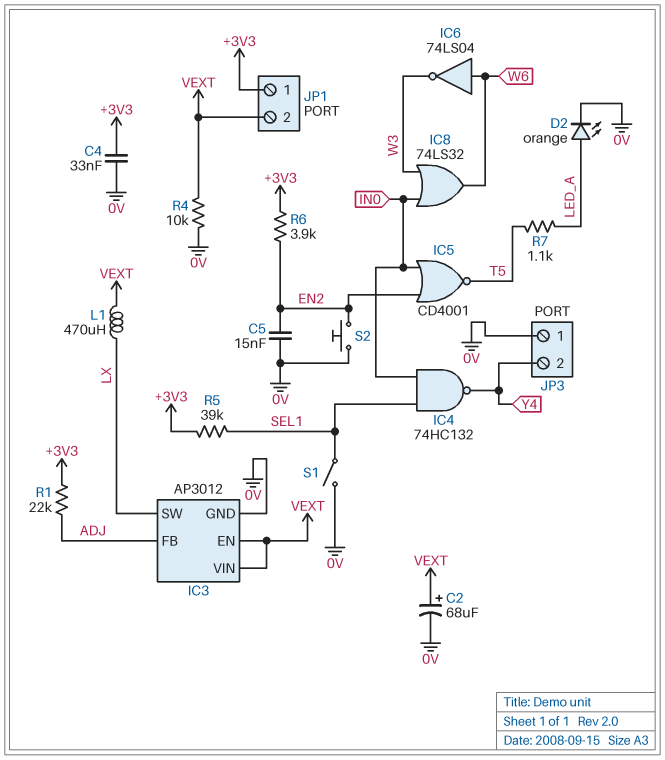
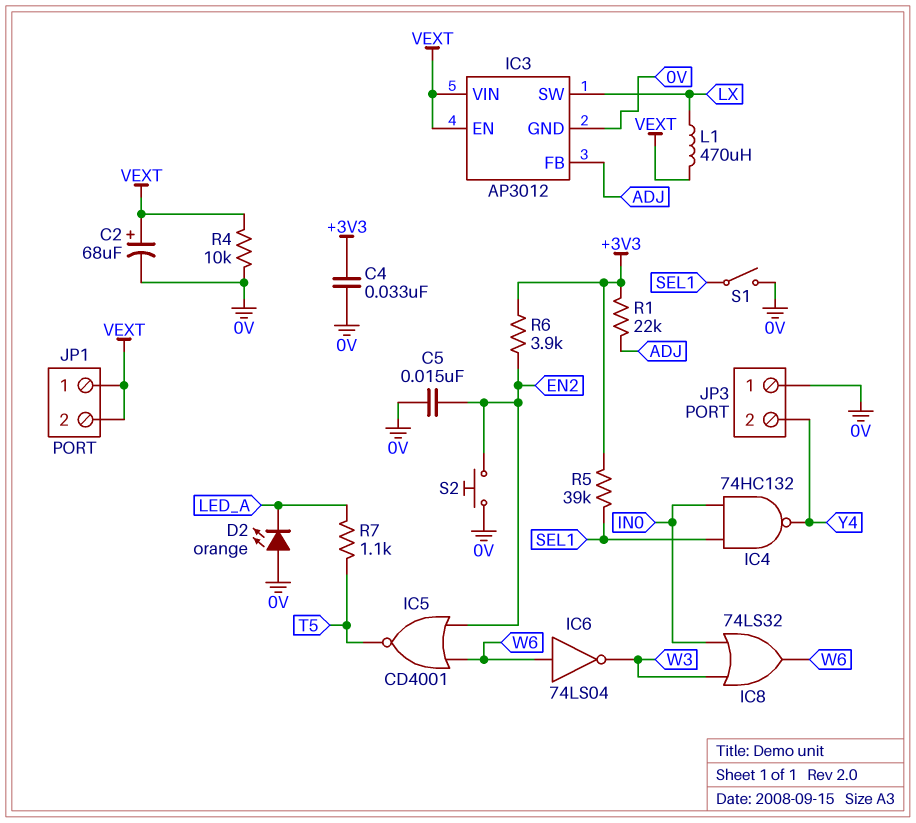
D2: LED orange (A LED_A, K 0V) -> LED orange (A 0V, K LED_A)
IC5: NOR CD4001 (in EN2, in IN0, out T5) -> NOR CD4001 (in EN2, in W6, out T5)
JP1 pin 1: +3V3 -> VEXT

